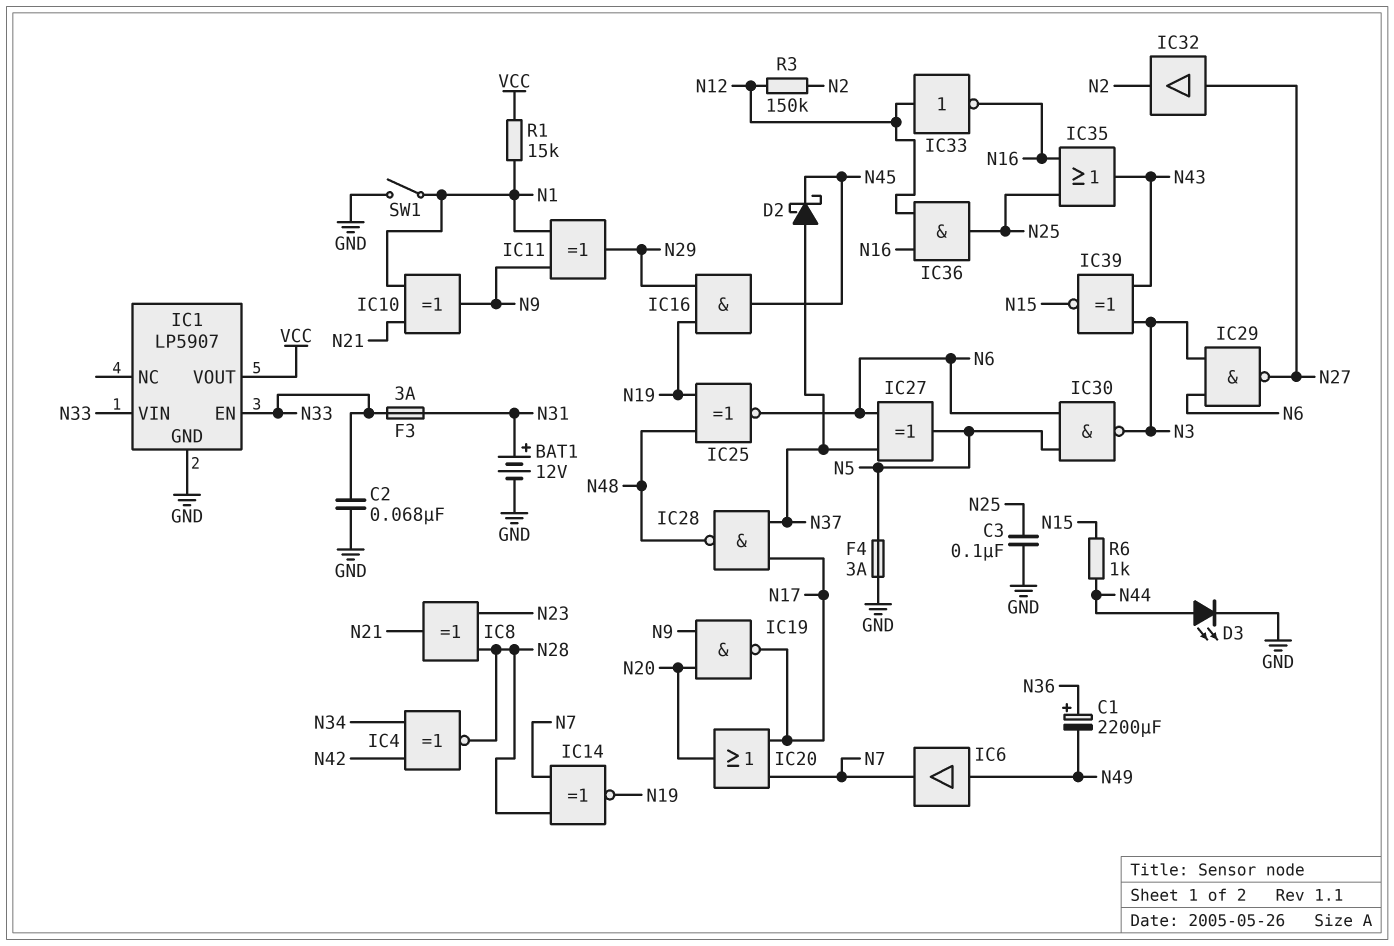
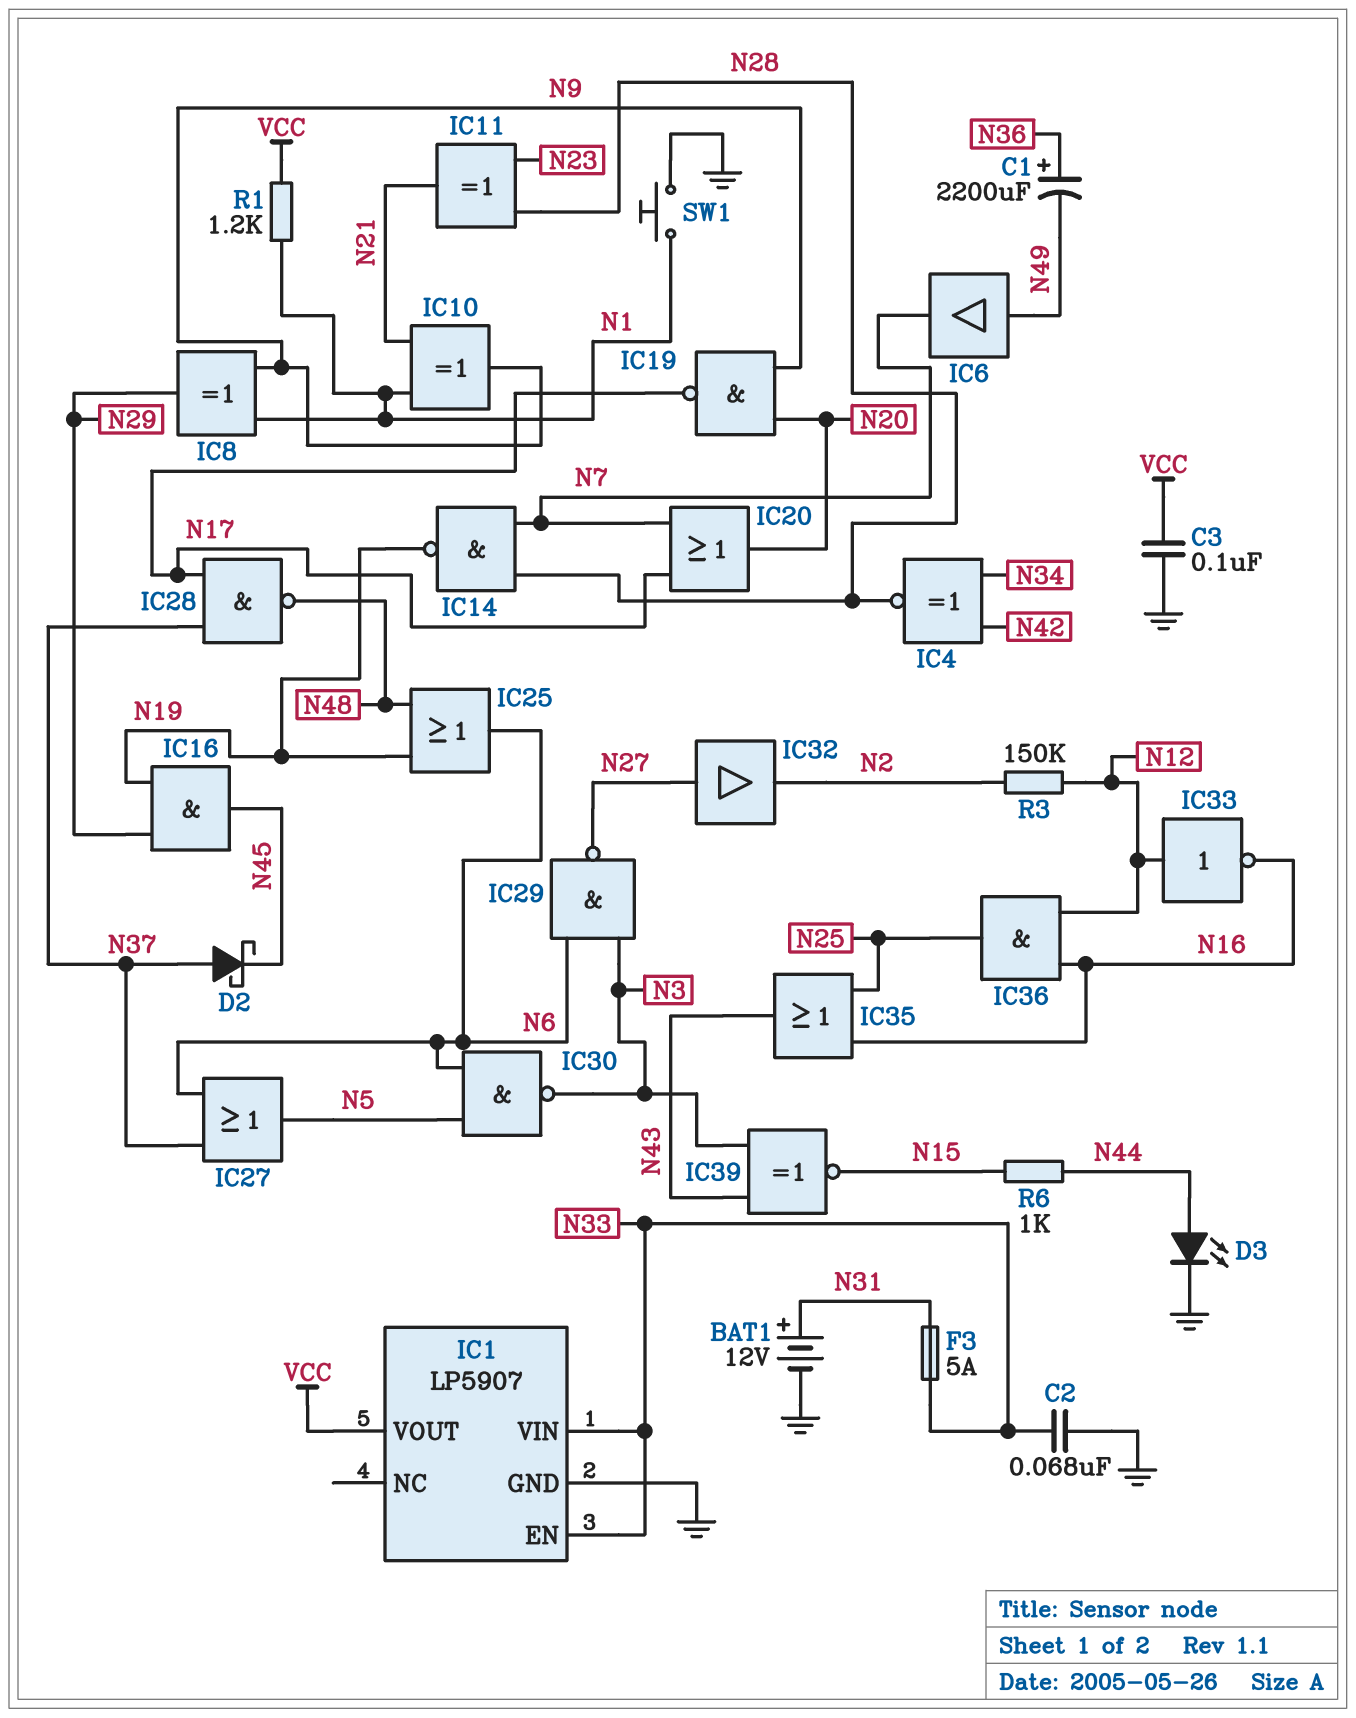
C3: 100nF (GND, N25) -> 100nF (GND, VCC)
F3: 3A (N31, N33) -> 5A (N31, N33)
F4: 3A (GND, N5) -> none
IC8: XOR (in N23, in N28, out N21) -> XOR (in N1, in N9, out N29)
IC11: XOR (in N1, in N9, out N29) -> XOR (in N23, in N28, out N21)
IC14: XNOR (in N7, in N28, out N19) -> NAND (in N7, in N28, out N19)
IC25: XNOR (in N19, in N48, out N6) -> OR (in N19, in N48, out N6)
IC27: XOR (in N6, in N37, out N5) -> OR (in N6, in N37, out N5)
R1: 15k (N1, VCC) -> 1.2k (N1, VCC)
SW1: switch (GND, N1) -> button (GND, N1)

